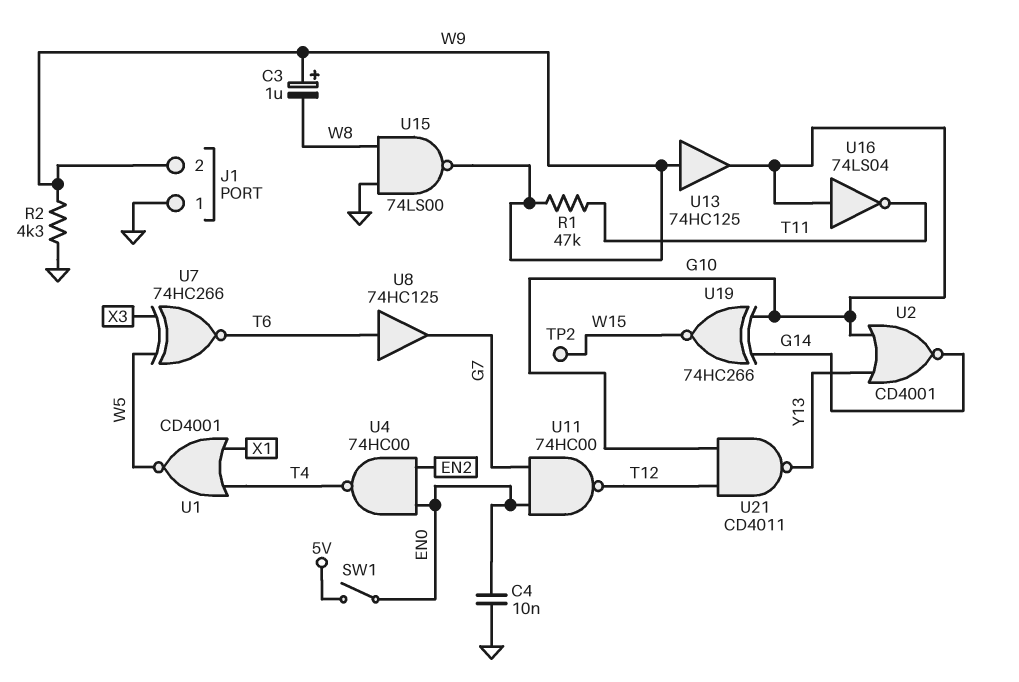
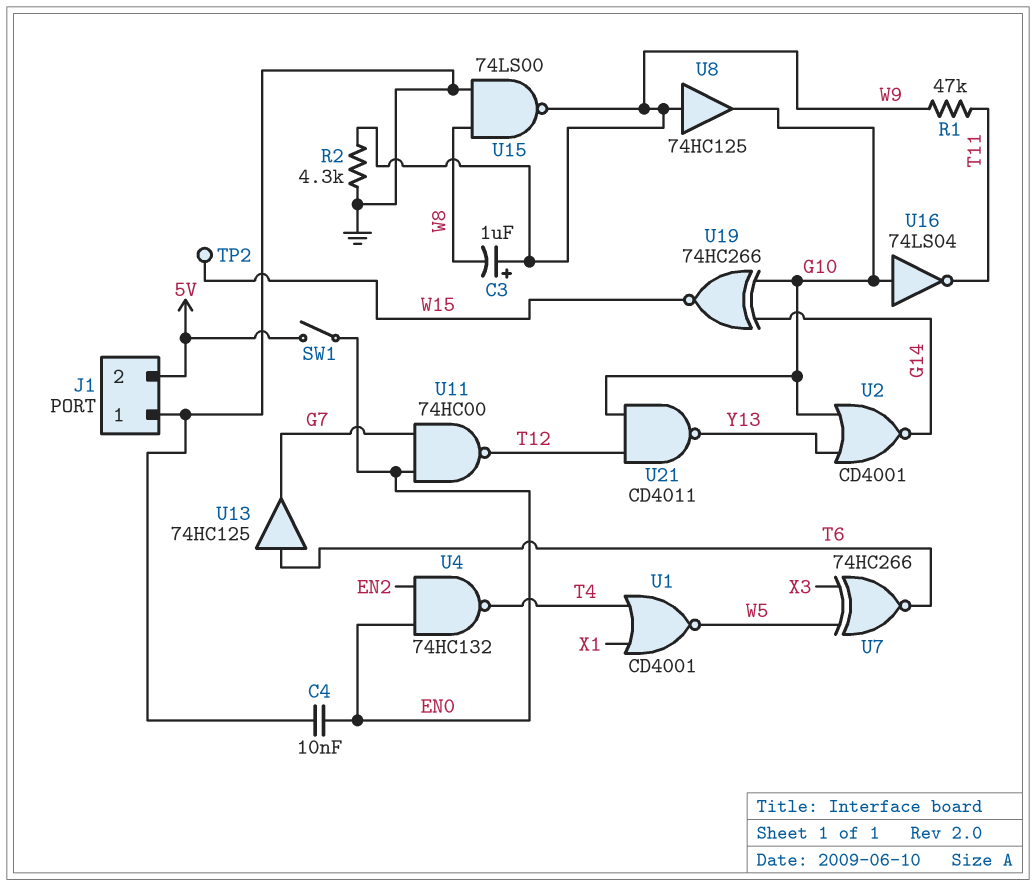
J1 pin 2: W9 -> 5V
U4: NAND 74HC00 (in EN0, in EN2, out T4) -> NAND 74HC132 (in EN0, in EN2, out T4)
U8: buffer 74HC125 (in T6, out G7) -> buffer 74HC125 (in W9, out G10)
U13: buffer 74HC125 (in W9, out G10) -> buffer 74HC125 (in T6, out G7)

